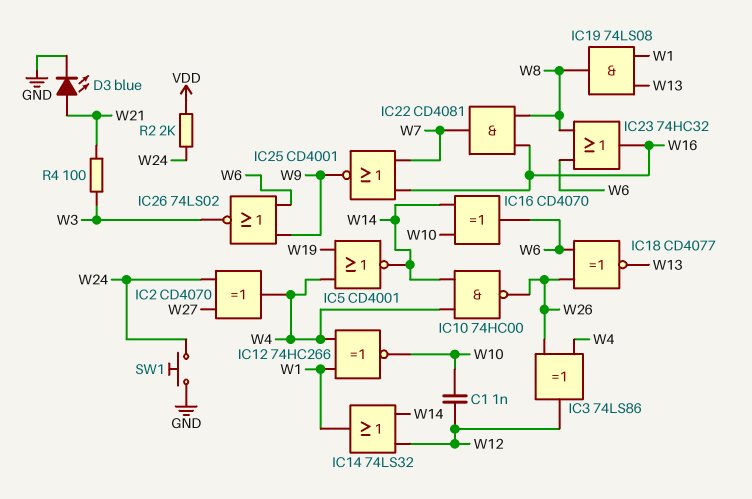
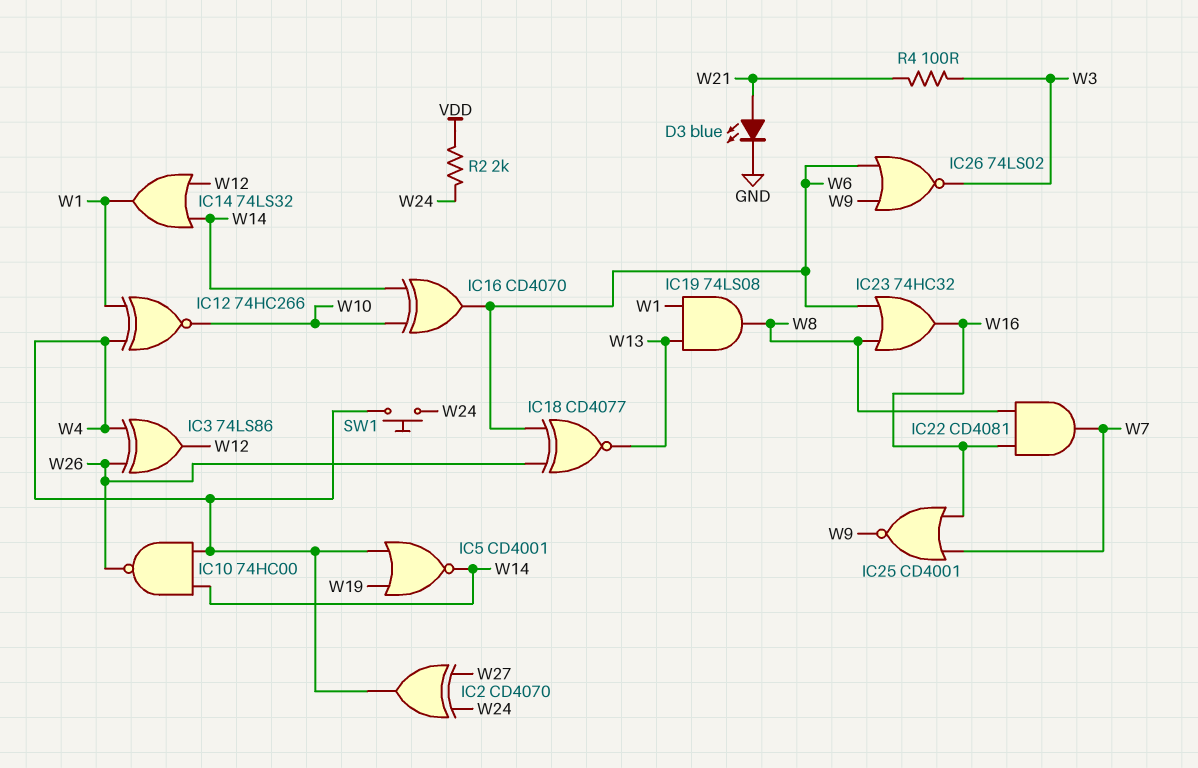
C1: 1nF (W10, W12) -> none
SW1: button (GND, W24) -> button (W4, W24)

